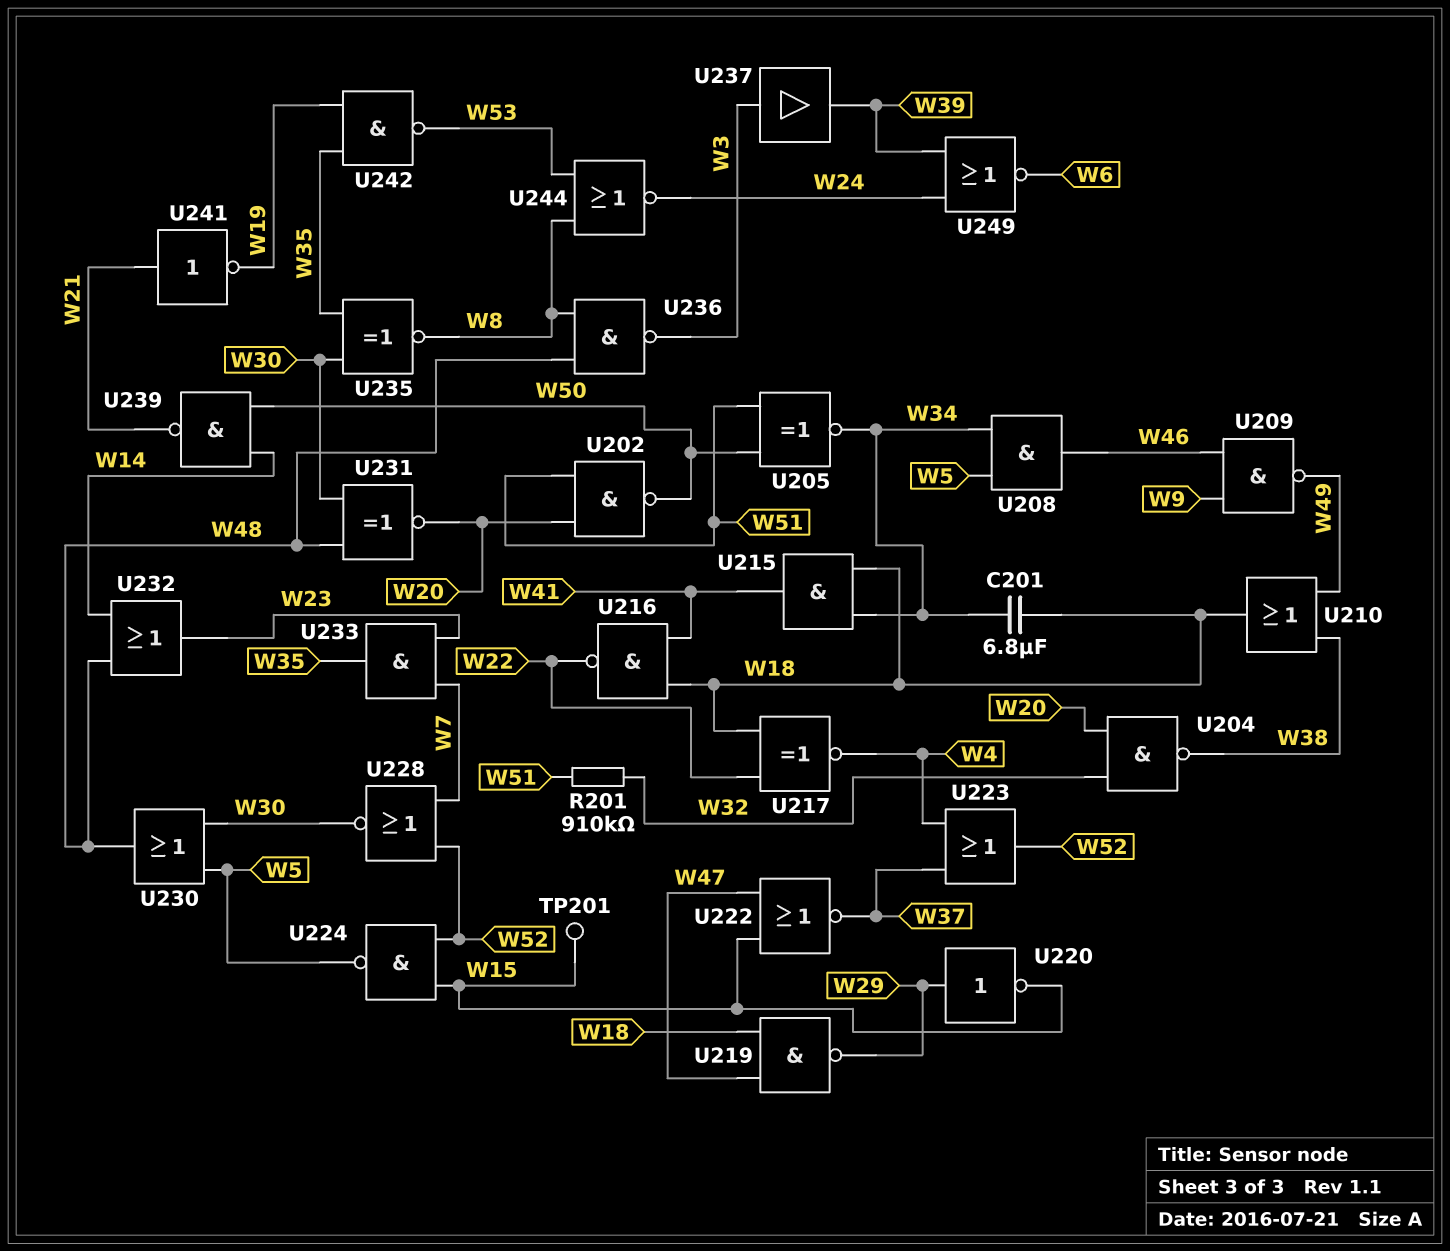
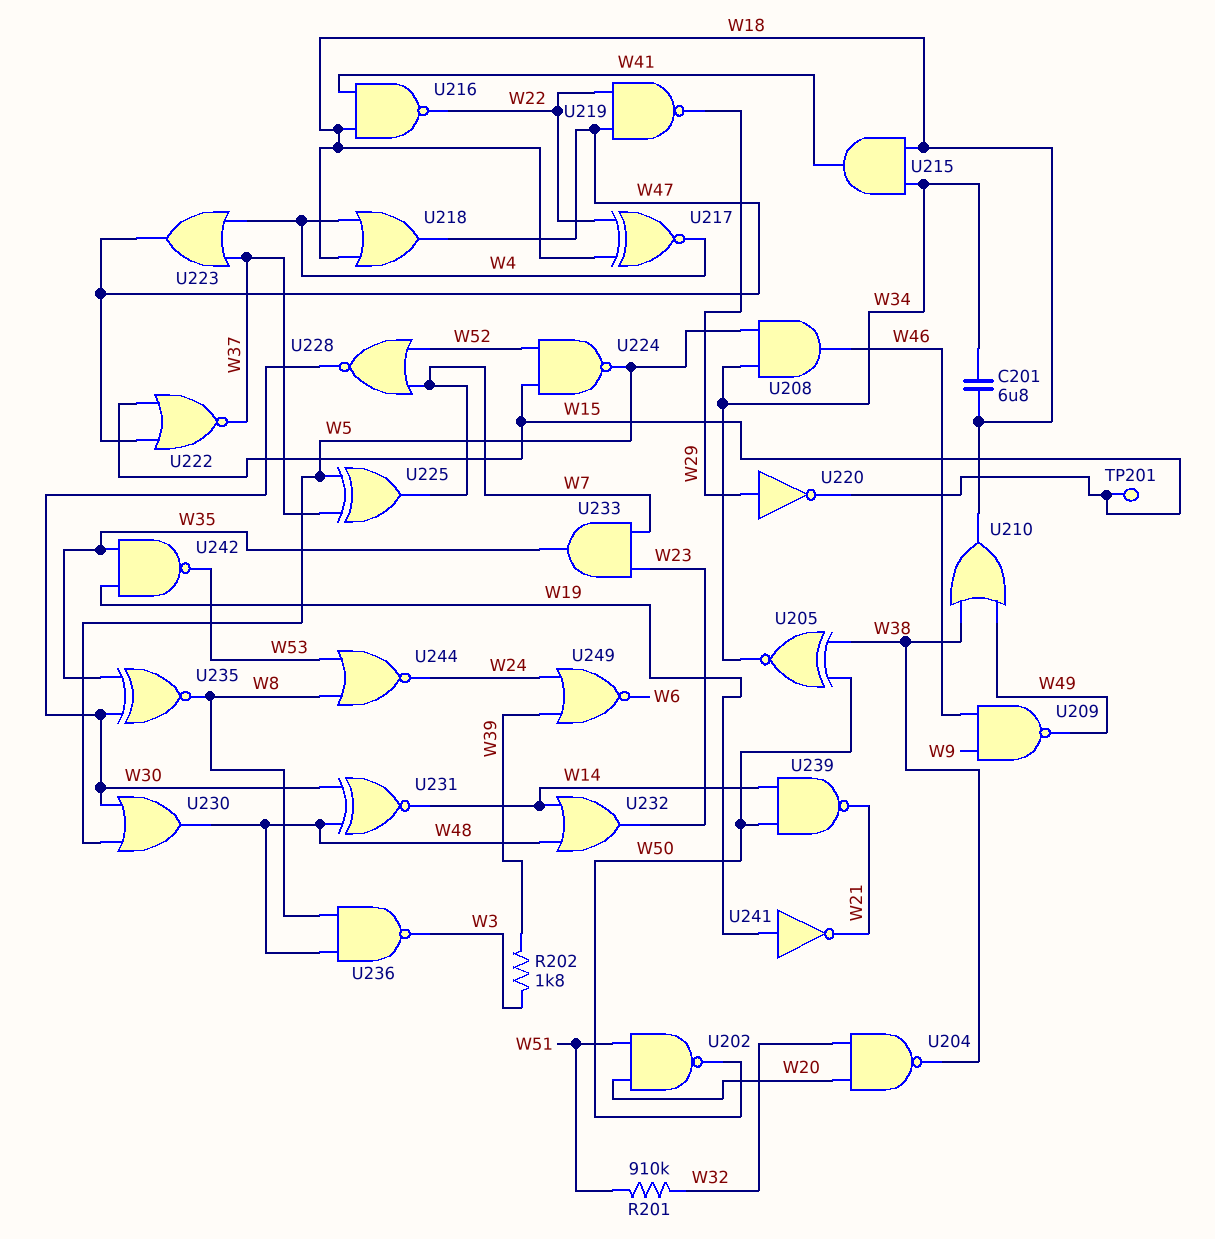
R202: none -> 1.8k (W3, W39)
U205: XNOR (in W50, in W51, out W34) -> XNOR (in W38, in W50, out W34)
U218: none -> OR (in W4, in W18, out W47)
U219: NAND (in W18, in W47, out W29) -> NAND (in W22, in W47, out W29)
U223: OR (in W4, in W37, out W52) -> OR (in W4, in W37, out W47)
U225: none -> XOR (in W5, in W37, out W7)
U231: XNOR (in W30, in W48, out W20) -> XNOR (in W30, in W48, out W14)
U237: buffer (in W3, out W39) -> none
U241: NOT (in W21, out W19) -> NOT (in W19, out W21)

